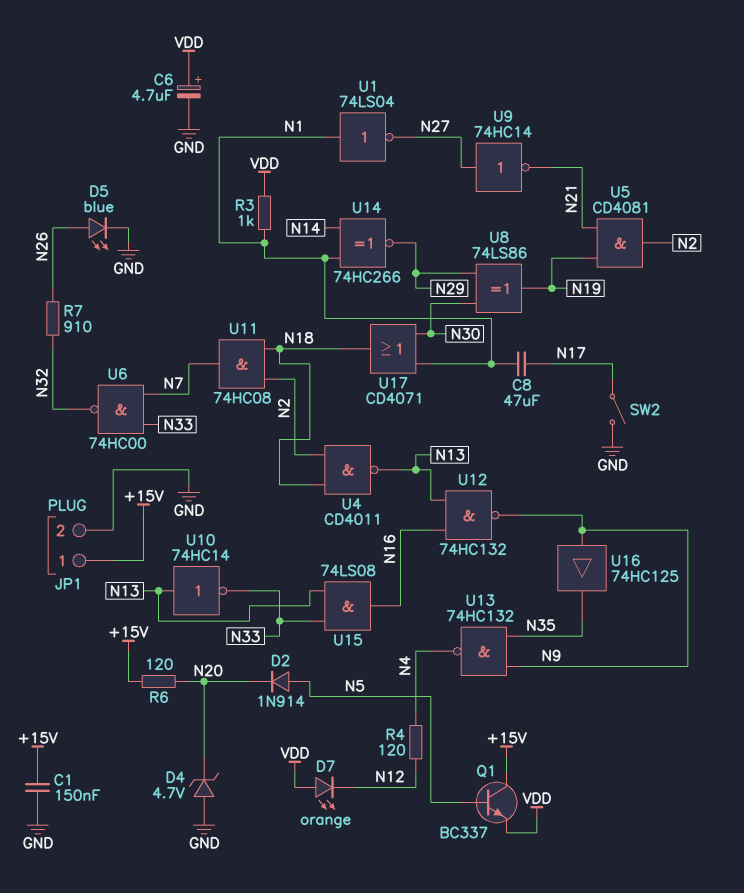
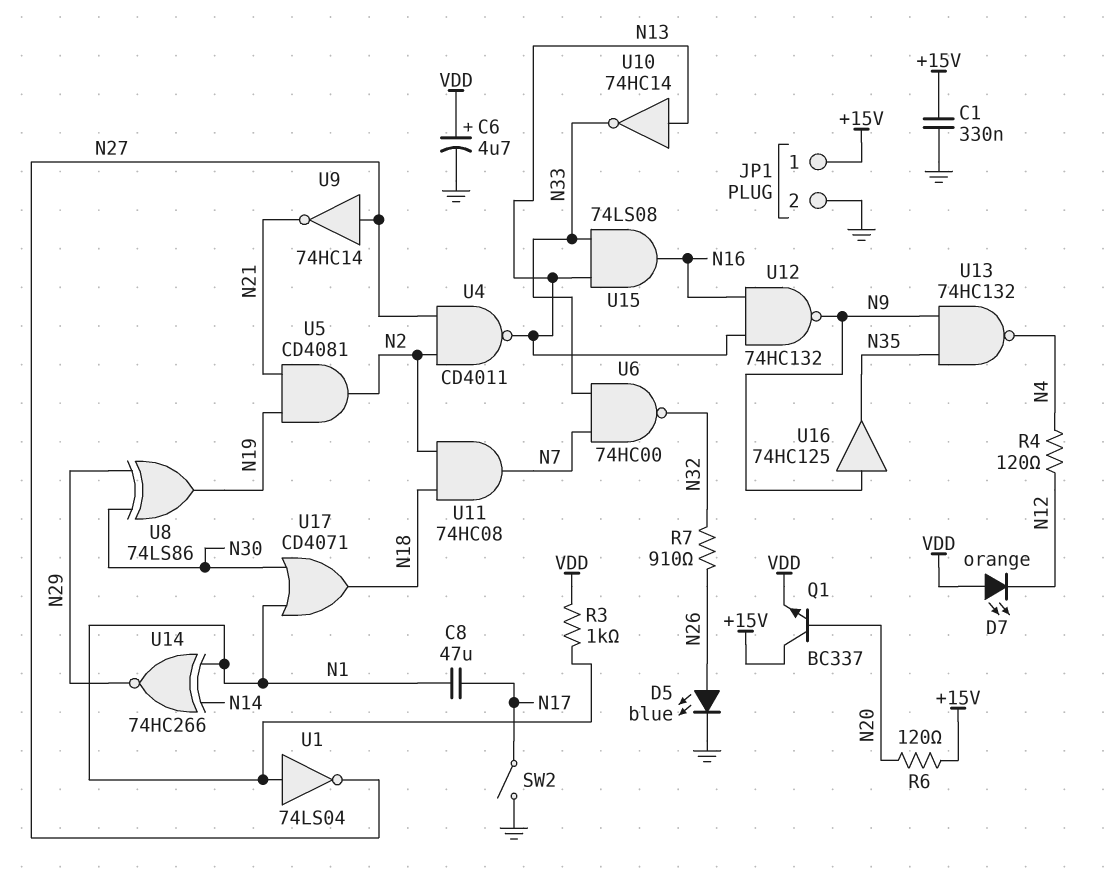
C1: 150nF (+15V, GND) -> 330nF (+15V, GND)
D2: diode 1N914 (A N5, K N20) -> none
D4: zener 4.7V (A GND, K N20) -> none
Q1: NPN BC337 (B N5, C +15V, E VDD) -> NPN BC337 (B N20, C +15V, E VDD)
U4: NAND CD4011 (in N2, in N18, out N13) -> NAND CD4011 (in N2, in N27, out N13)

